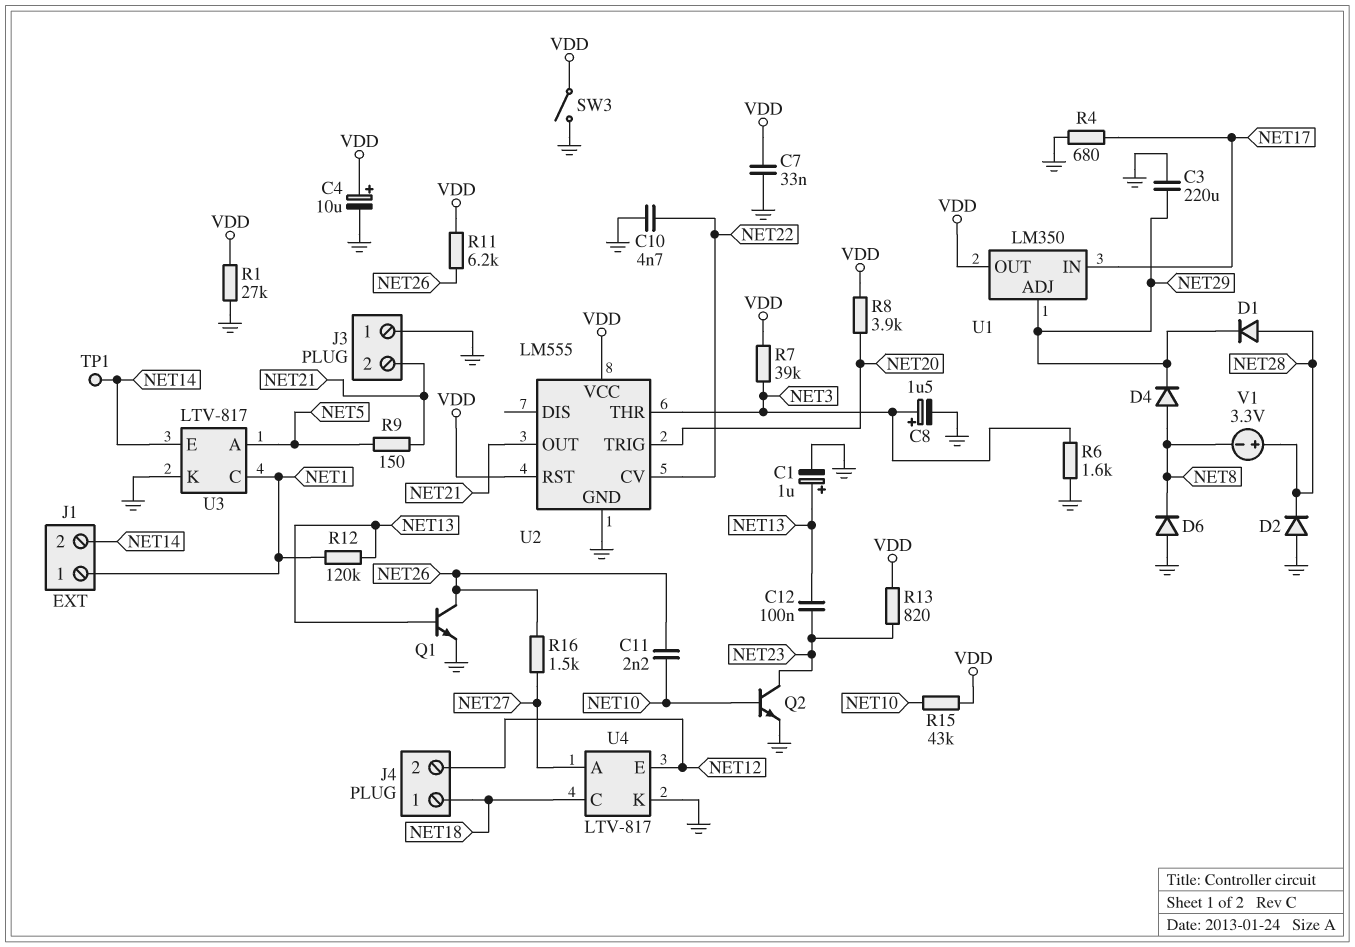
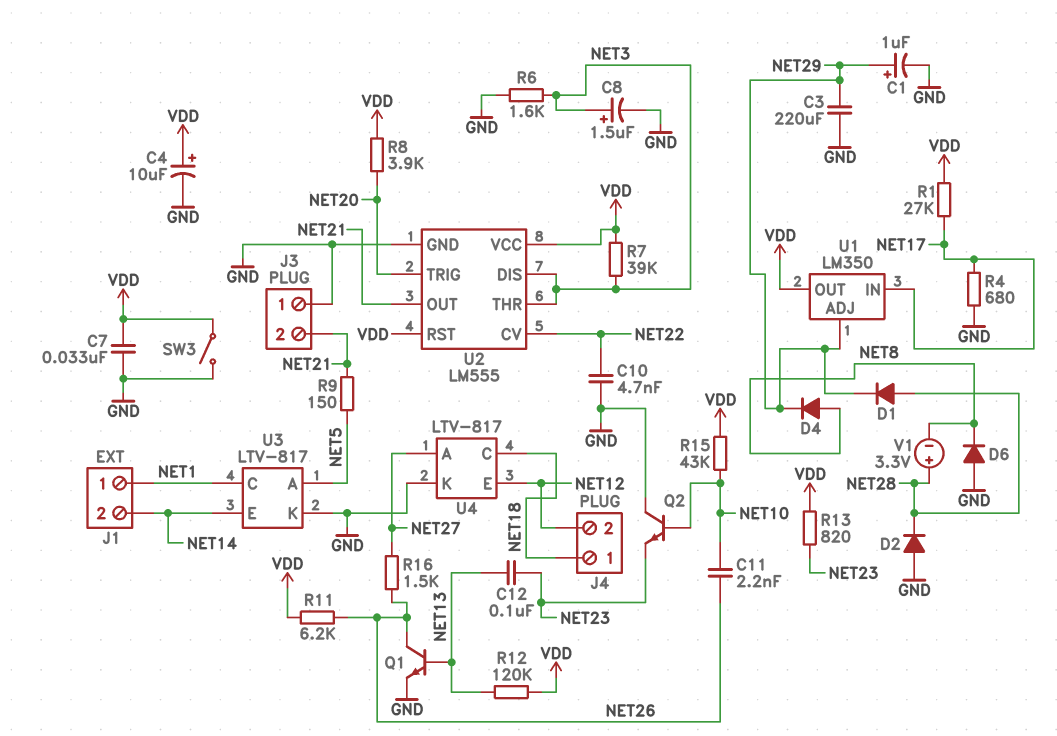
C1: 1uF (plus NET13, minus GND) -> 1uF (plus NET29, minus GND)
Q2: NPN (B NET10, C NET23, E GND) -> NPN (B NET10, C GND, E NET23)
R1: 27k (GND, VDD) -> 27k (NET17, VDD)
R12: 120k (NET1, NET13) -> 120k (NET13, VDD)
TP1: test point (NET14) -> none
U2 pin DIS: none -> NET3

